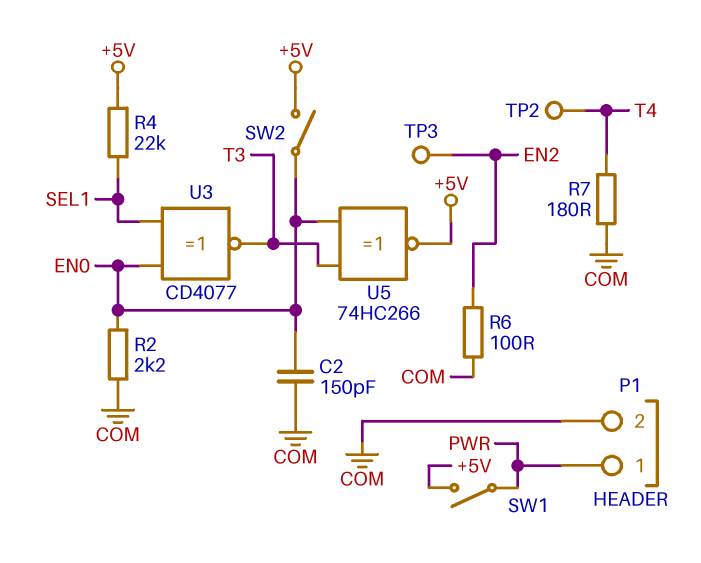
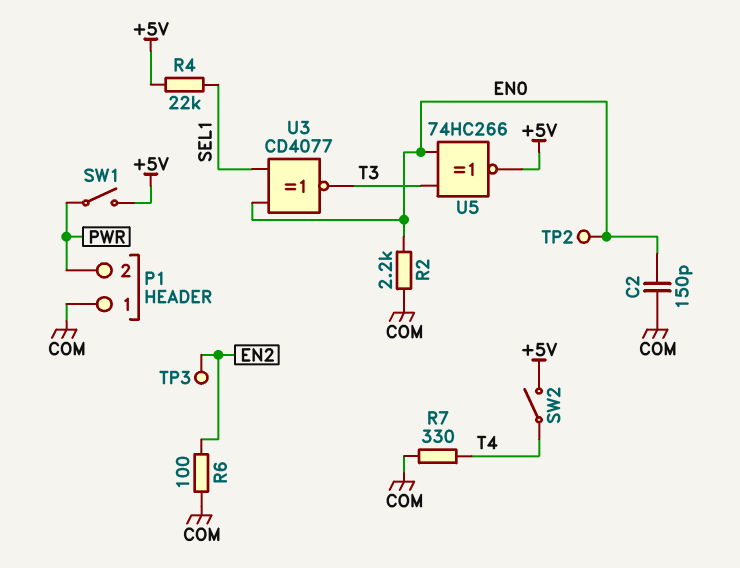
P1 pin 1: PWR -> COM
P1 pin 2: COM -> PWR
R7: 180 (COM, T4) -> 330 (COM, T4)
SW2: switch (+5V, EN0) -> switch (+5V, T4)
TP2: test point (T4) -> test point (EN0)

